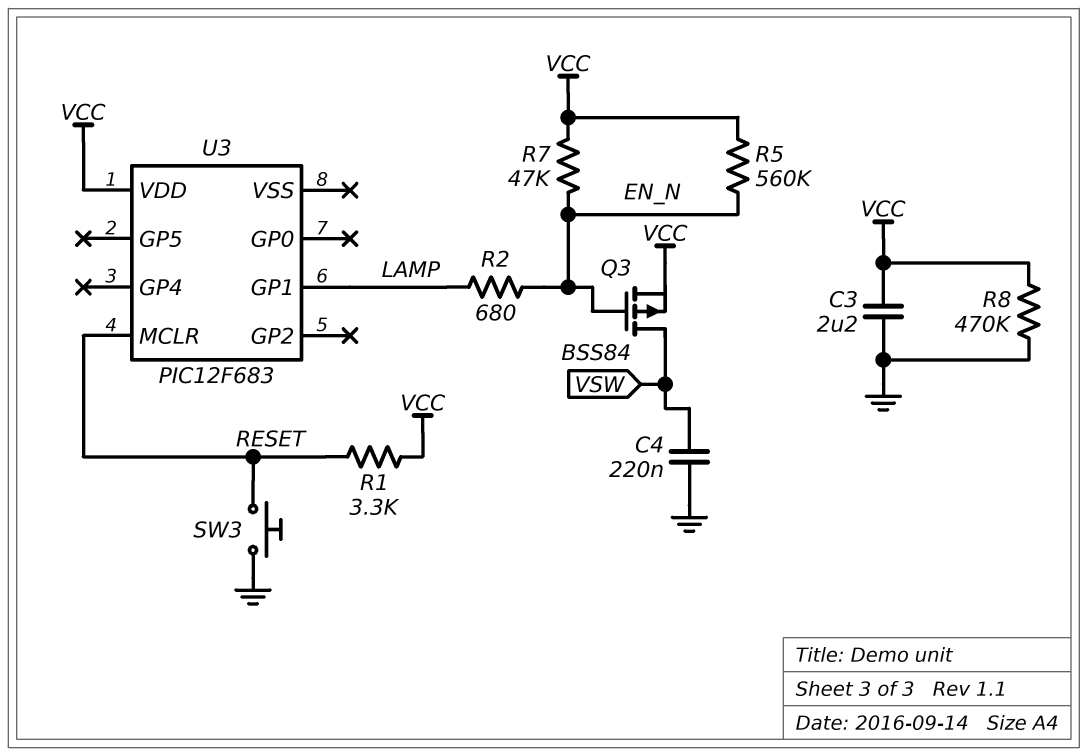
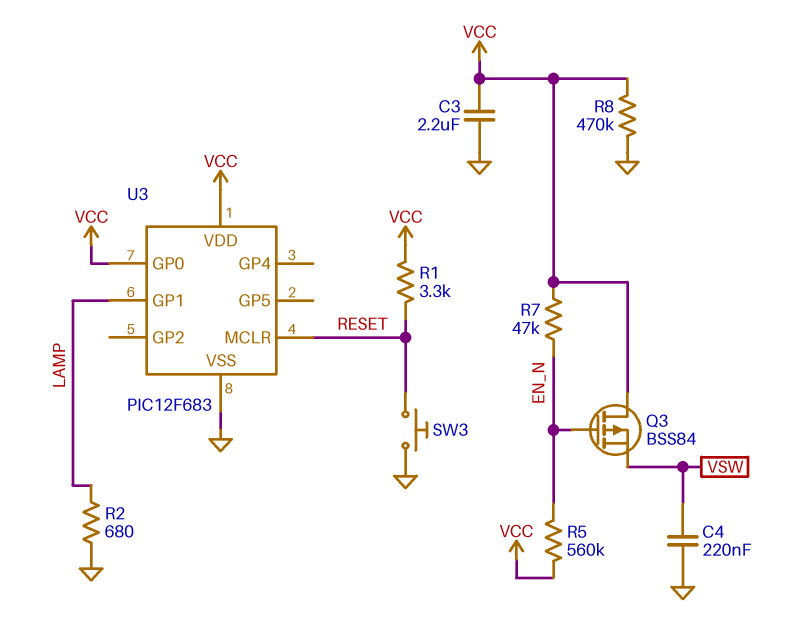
Q3: PMOS BSS84 (G EN_N, D VSW, S VCC) -> PMOS BSS84 (G EN_N, D VCC, S VSW)
R2: 680 (EN_N, LAMP) -> 680 (GND, LAMP)
U3 pin GP0: none -> VCC
U3 pin VSS: none -> GND

